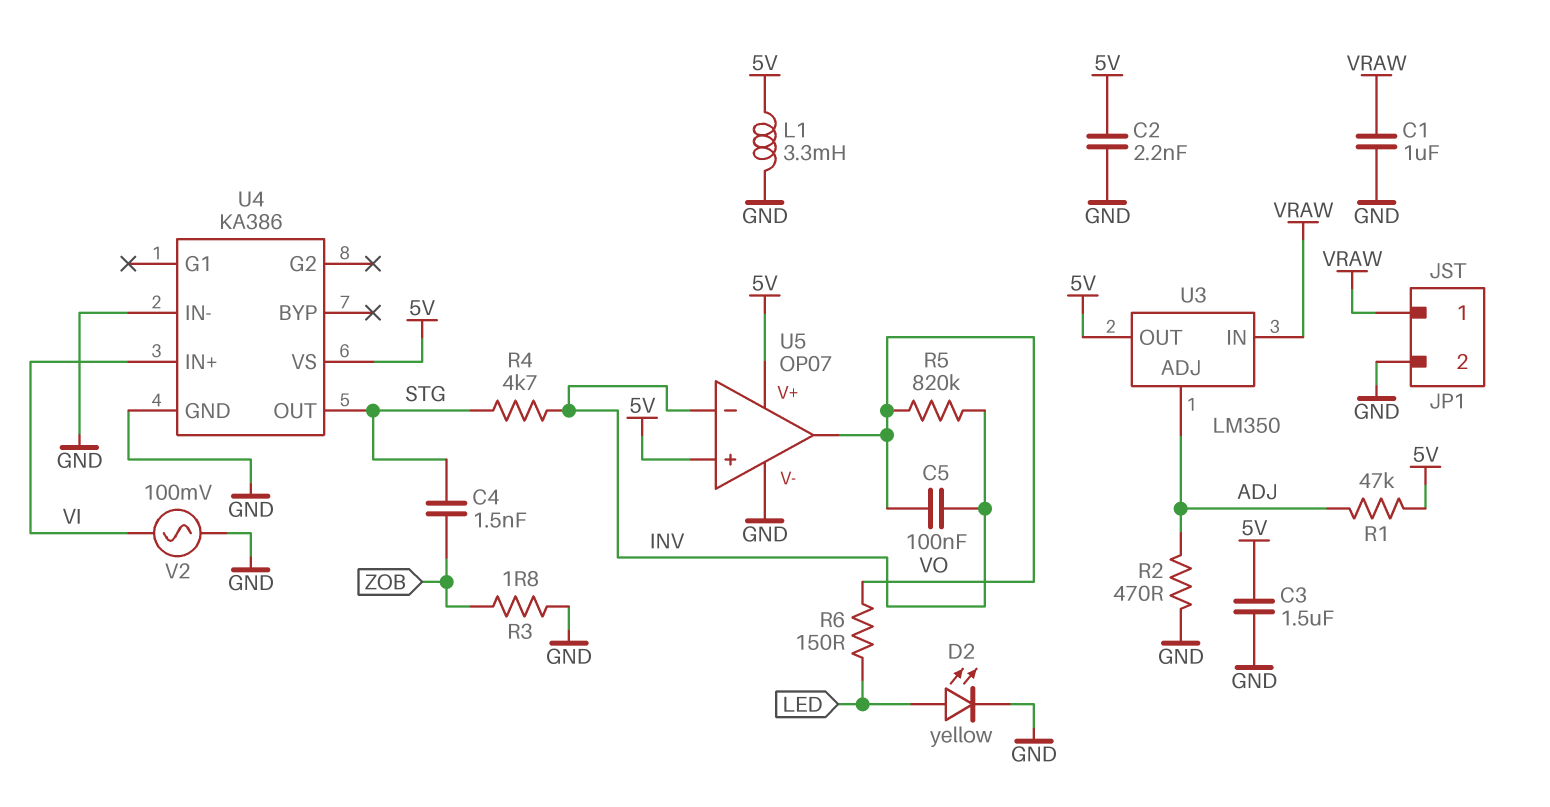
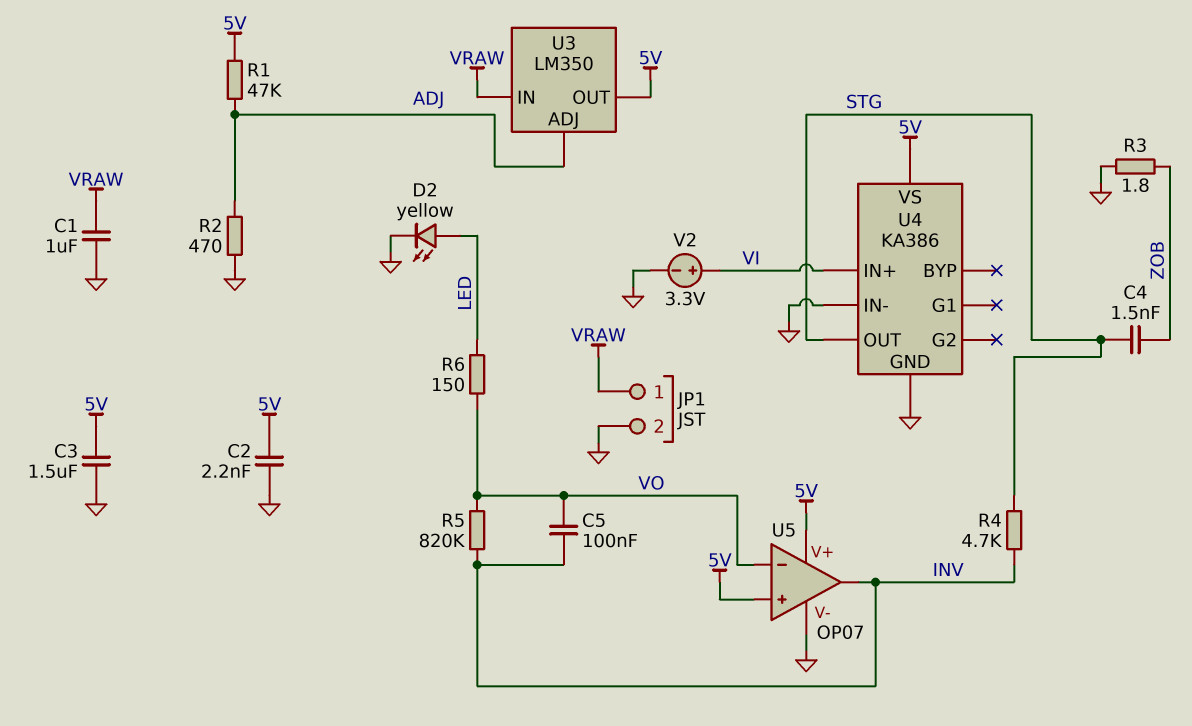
L1: 3.3mH (5V, GND) -> none
U5 pin in-: INV -> VO
U5 pin out: VO -> INV
V2: AC 100mV (GND, VI) -> 3.3V (plus VI, minus GND)

